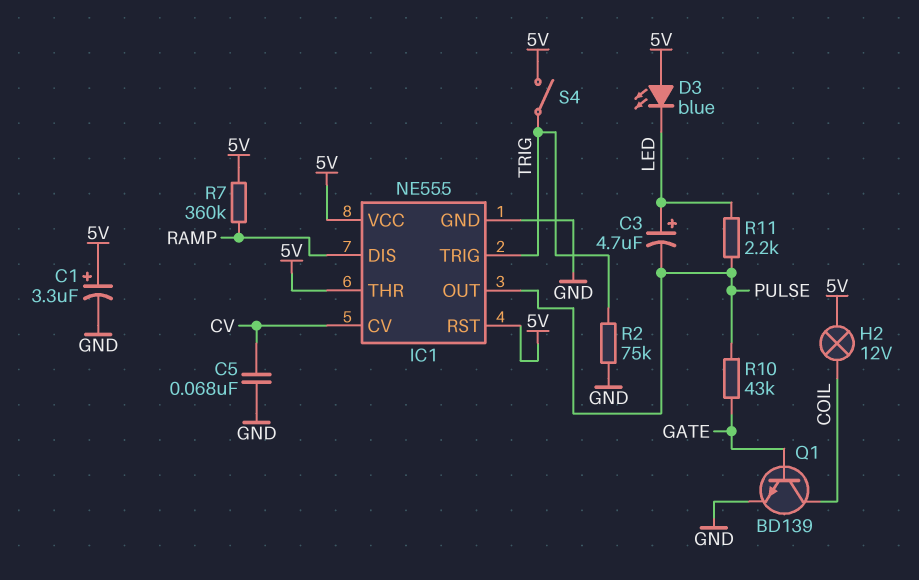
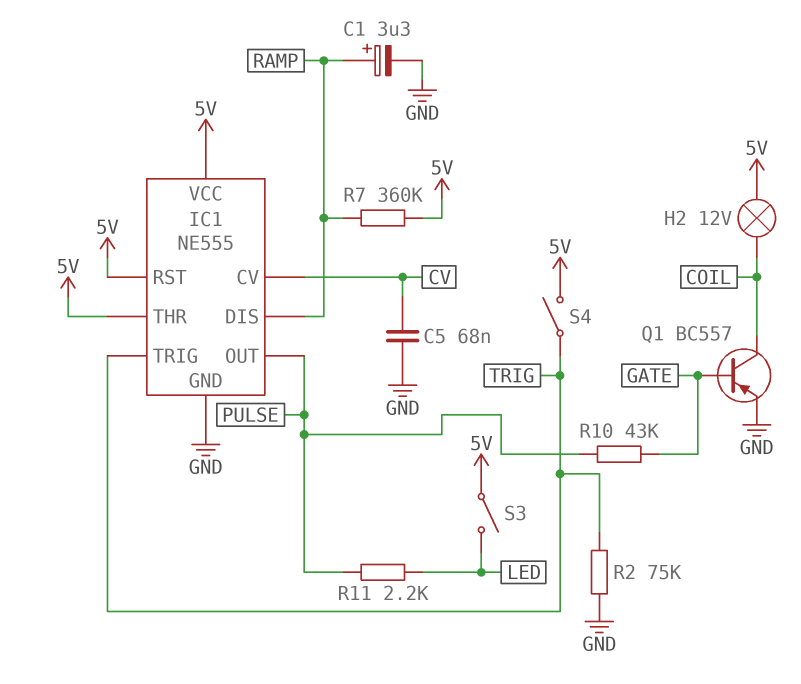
C1: 3.3uF (plus 5V, minus GND) -> 3.3uF (plus RAMP, minus GND)
C3: 4.7uF (plus LED, minus PULSE) -> none
D3: LED blue (A 5V, K LED) -> none
Q1: NPN BD139 (B GATE, C COIL, E GND) -> PNP BC557 (B GATE, C COIL, E GND)
S3: none -> switch (5V, LED)

